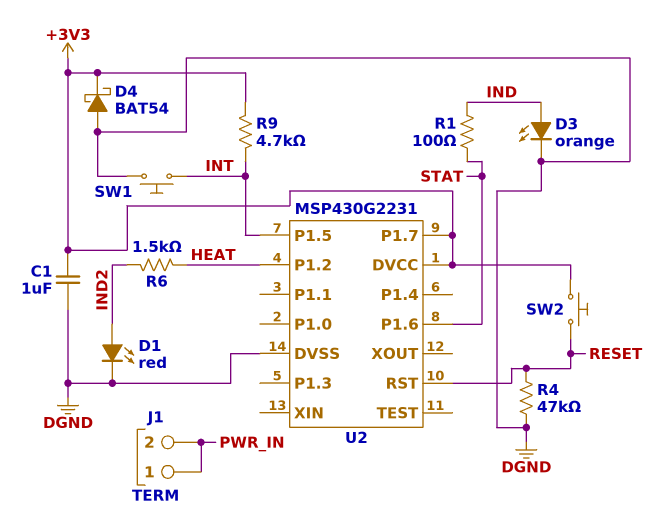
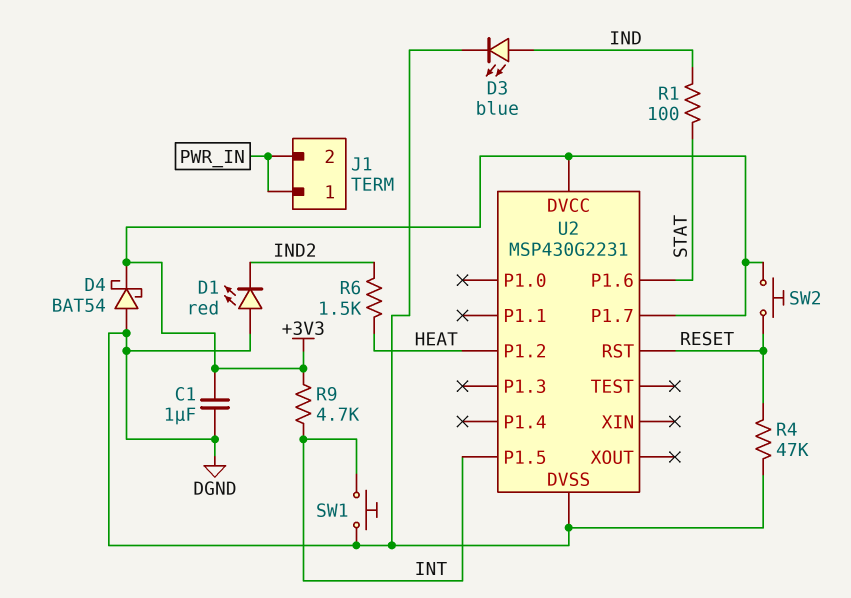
D1: LED red (A IND2, K DGND) -> LED red (A DGND, K IND2)
D3: LED orange (A IND, K DGND) -> LED blue (A IND, K DGND)

